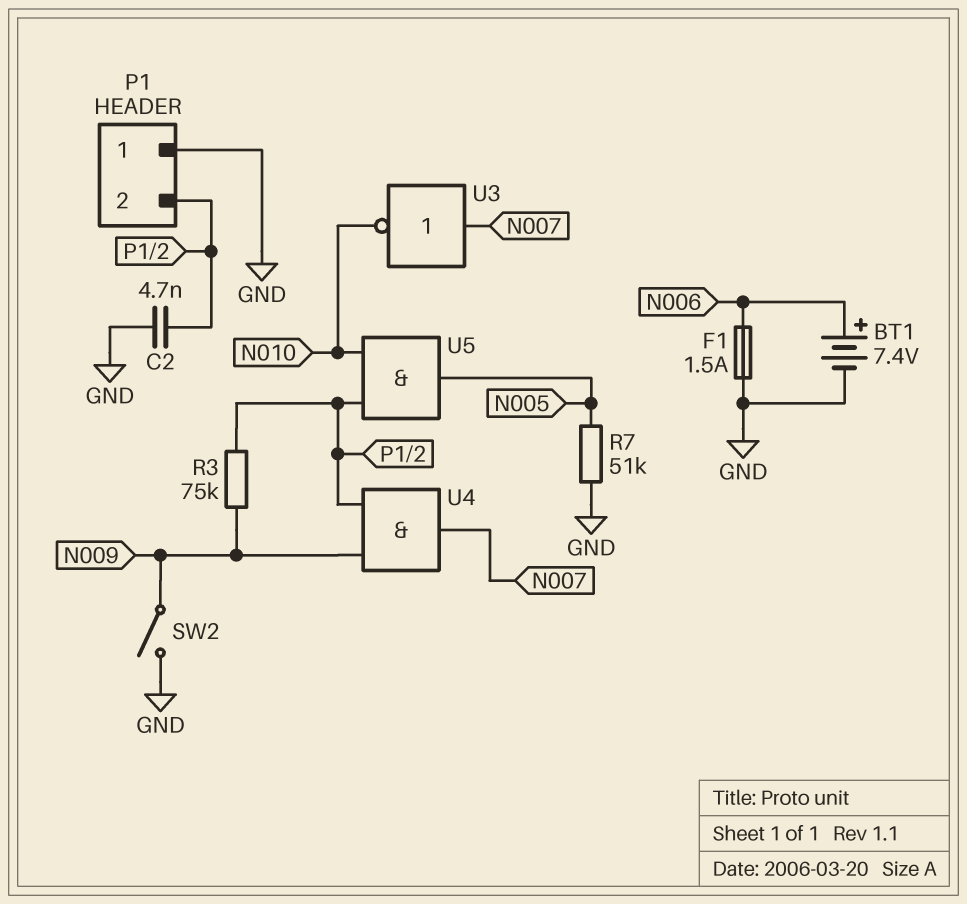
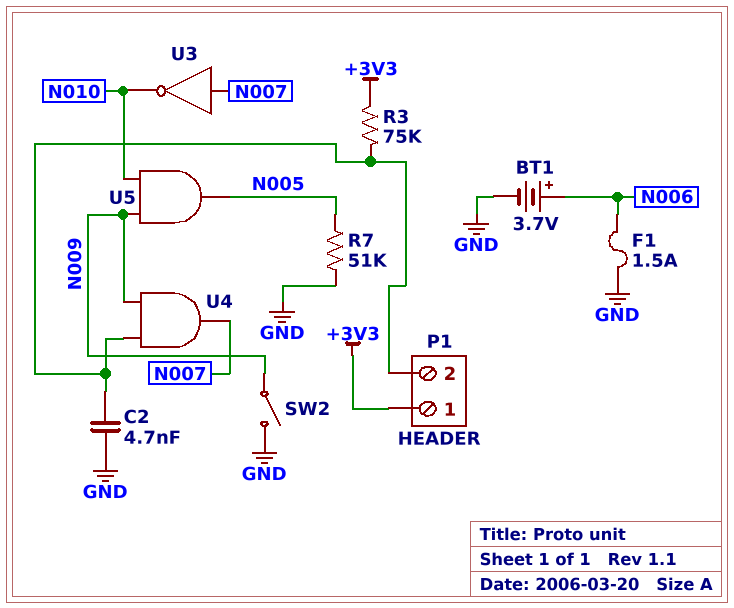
BT1: 7.4V (plus N006, minus GND) -> 3.7V (plus N006, minus GND)
P1 pin 1: GND -> +3V3
R3: 75k (N009, P1/2) -> 75k (+3V3, P1/2)
U5: AND (in N010, in P1/2, out N005) -> AND (in N009, in N010, out N005)

